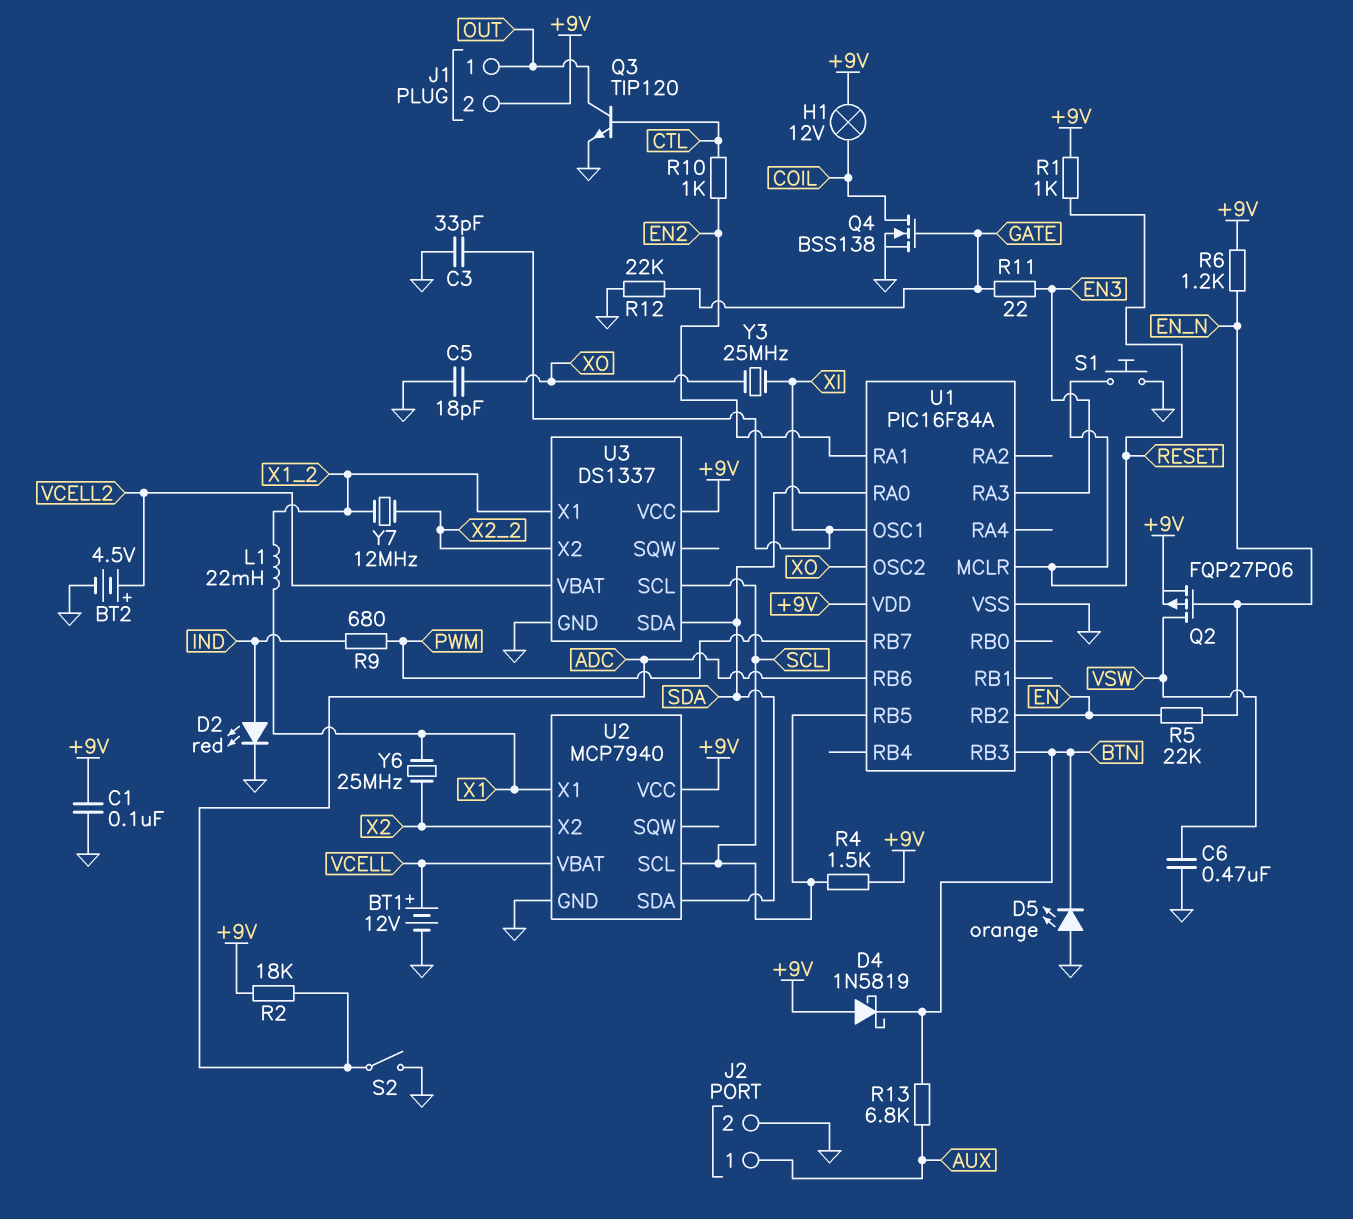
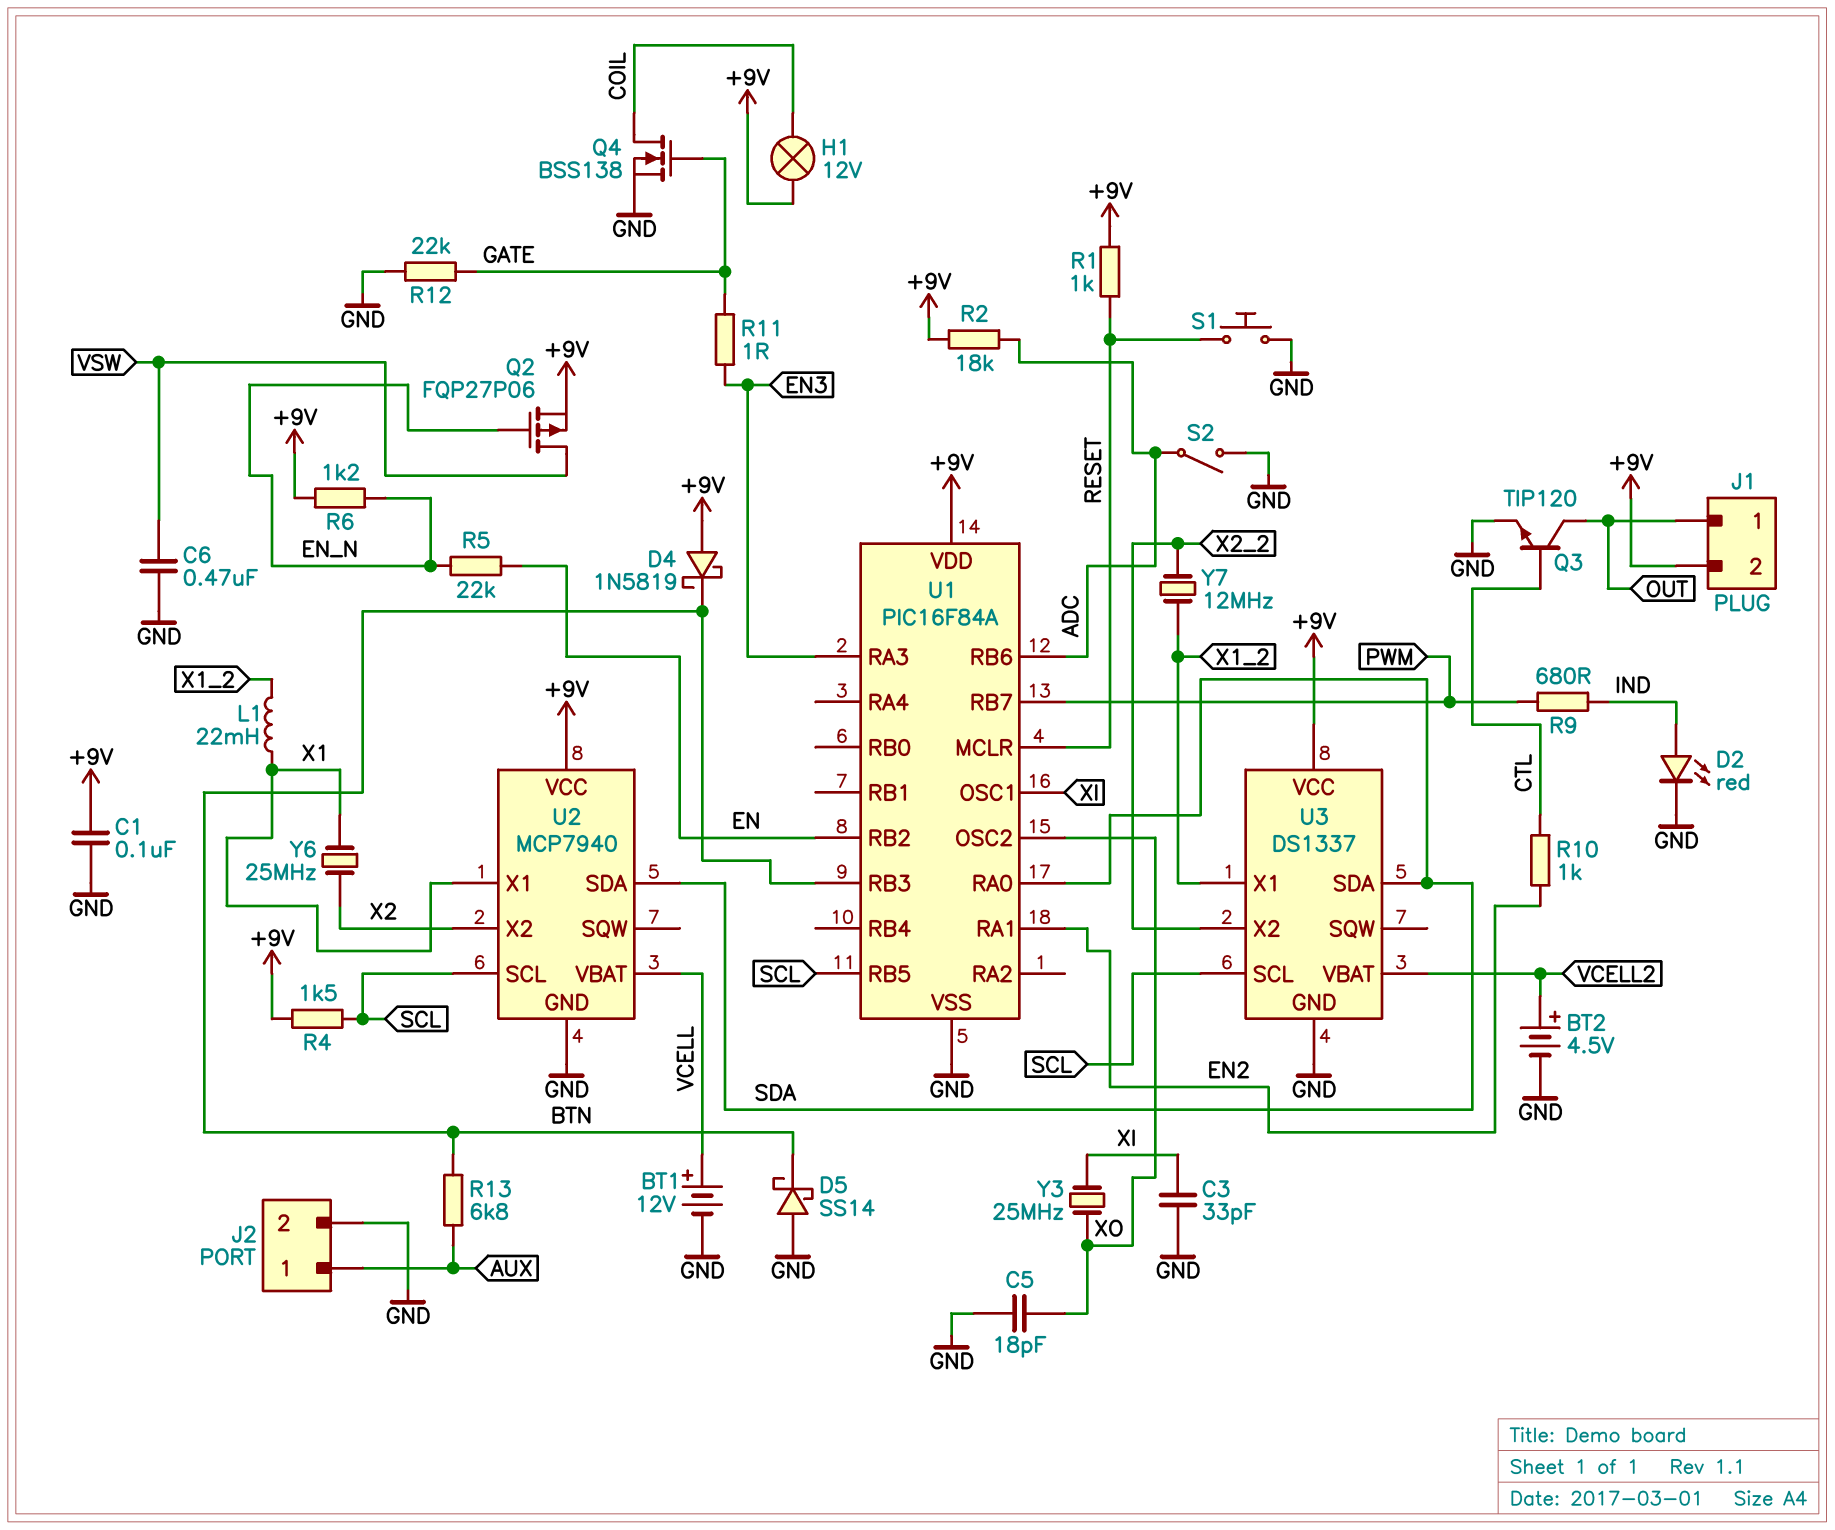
D5: LED orange (A GND, K BTN) -> schottky SS14 (A GND, K BTN)
R11: 22 (EN3, GATE) -> 1 (EN3, GATE)

